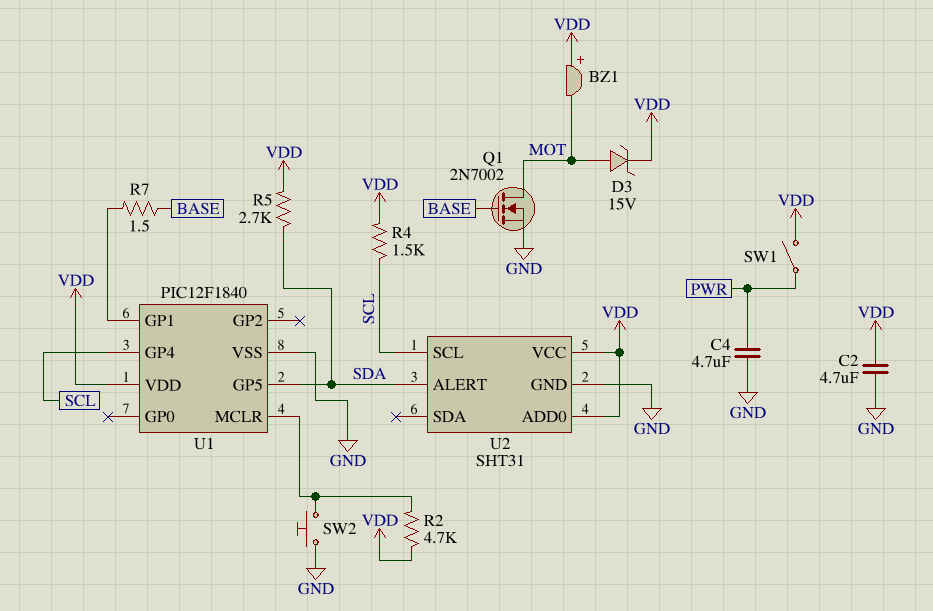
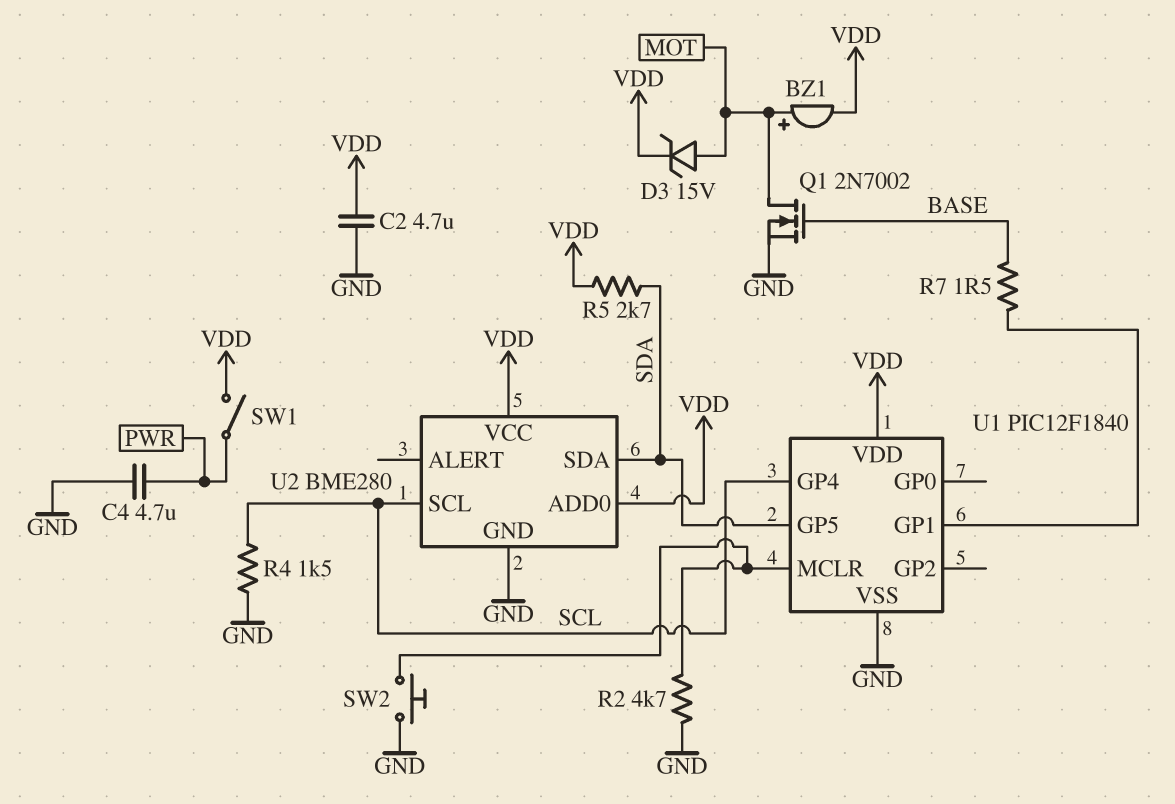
BZ1: buzzer (plus VDD, minus MOT) -> buzzer (plus MOT, minus VDD)
R2: 4.7k (U1/MCLR, VDD) -> 4.7k (GND, U1/MCLR)
R4: 1.5k (SCL, VDD) -> 1.5k (GND, SCL)
U2: SHT31 -> BME280
U2 pin ALERT: SDA -> none
U2 pin SDA: none -> SDA

